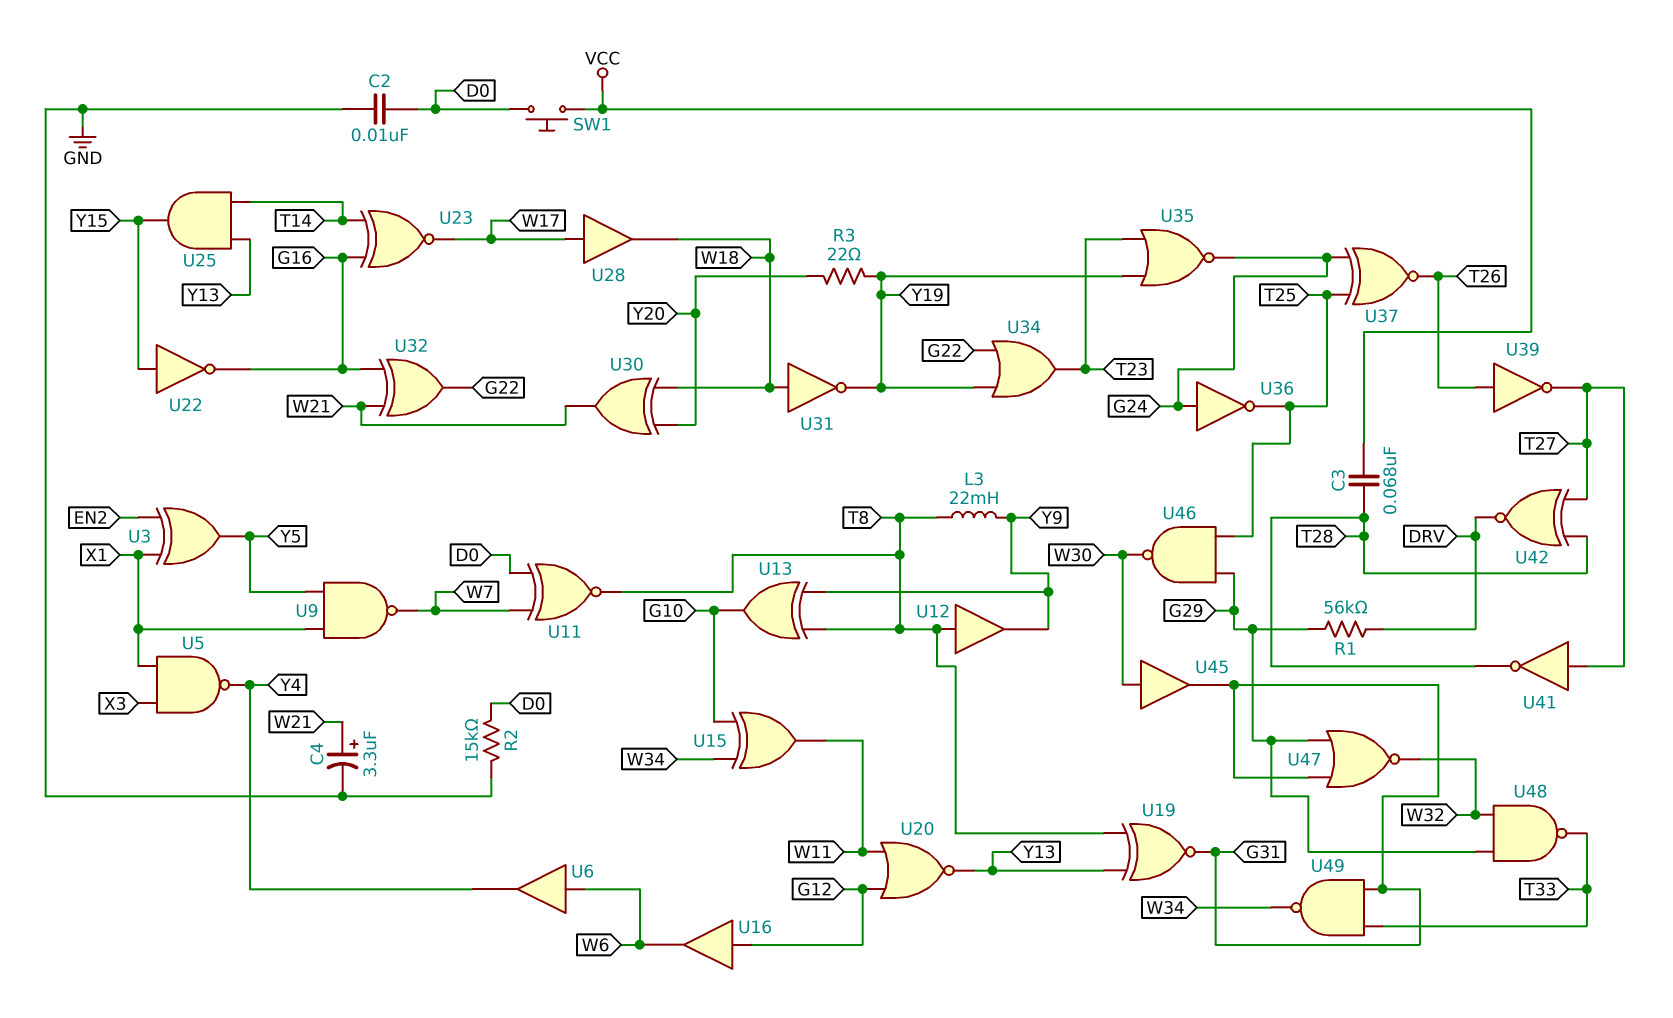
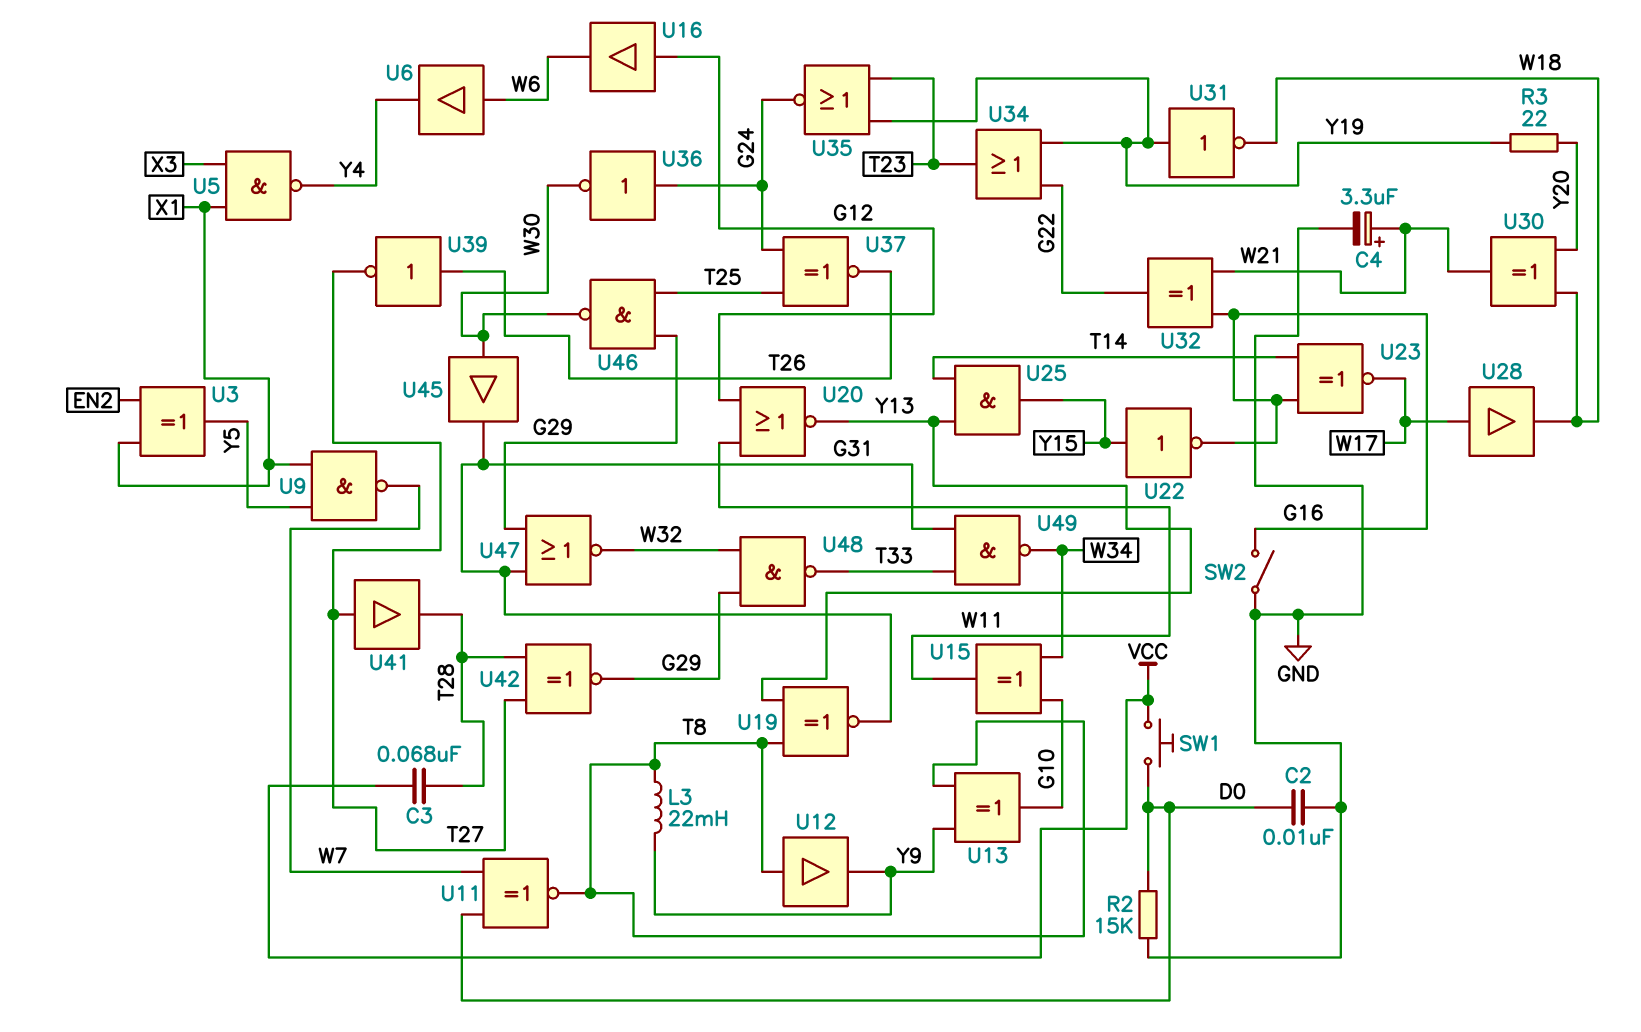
R1: 56k (DRV, G29) -> none
SW2: none -> switch (G16, GND)
U31: NOT (in W18, out Y19) -> NOT (in Y19, out W18)
U36: NOT (in G24, out T25) -> NOT (in G24, out W30)
U41: NOT (in T27, out T28) -> buffer (in T27, out T28)
U42: XNOR (in T27, in T28, out DRV) -> XNOR (in T27, in T28, out G29)

